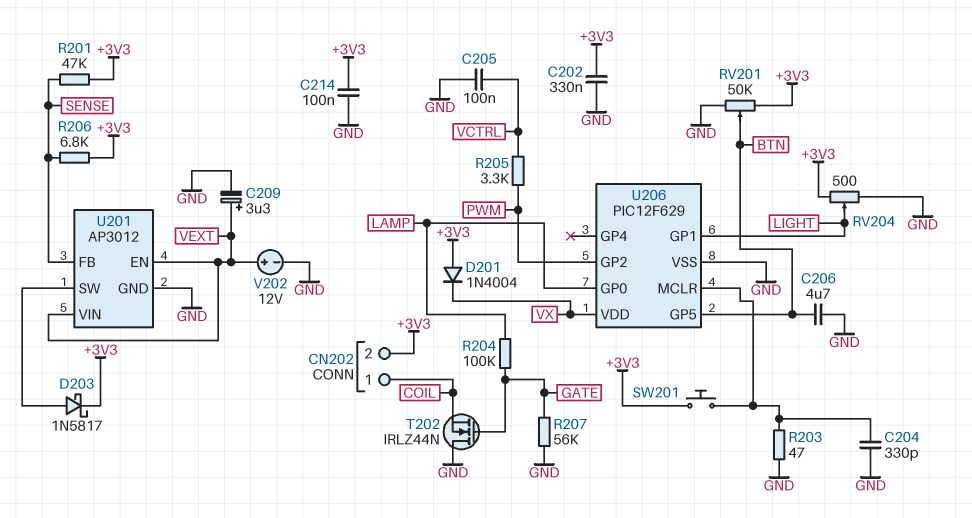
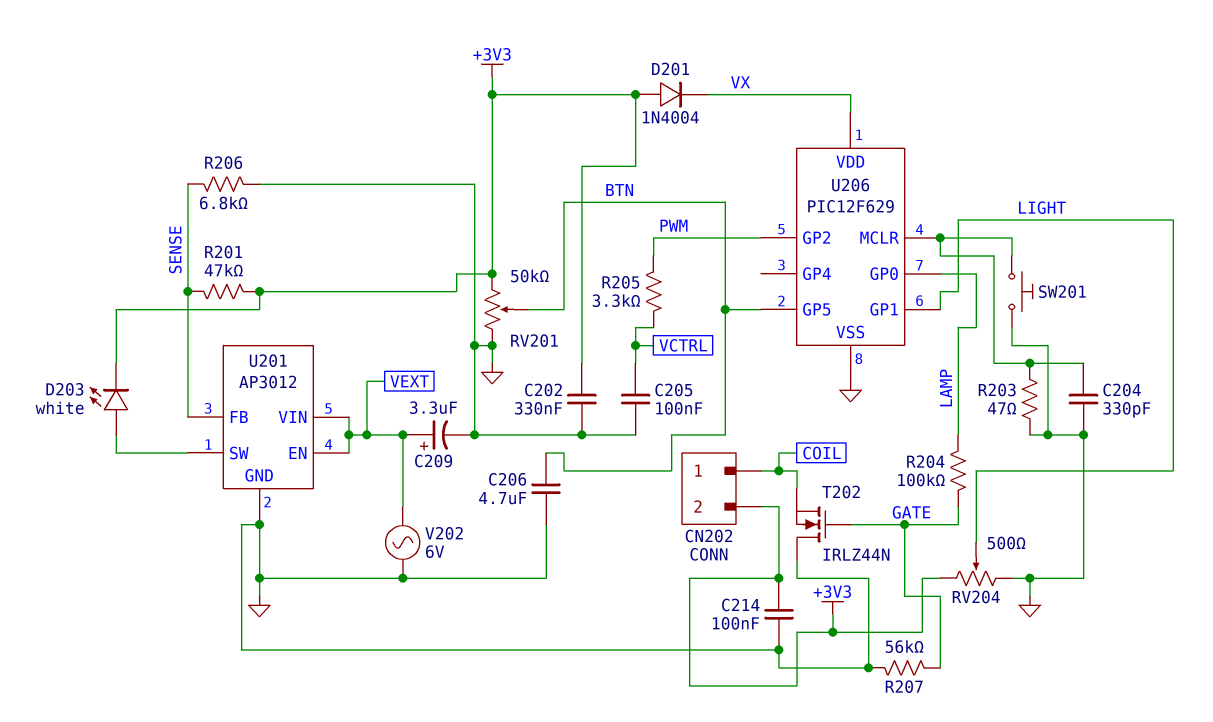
D203: schottky 1N5817 (A U201/SW, K +3V3) -> LED white (A U201/SW, K +3V3)
R206: 6.8k (+3V3, SENSE) -> 6.8k (GND, SENSE)
SW201: button (+3V3, U206/MCLR) -> button (GND, U206/MCLR)
V202: 12V (plus VEXT, minus GND) -> AC 6V (GND, VEXT)

